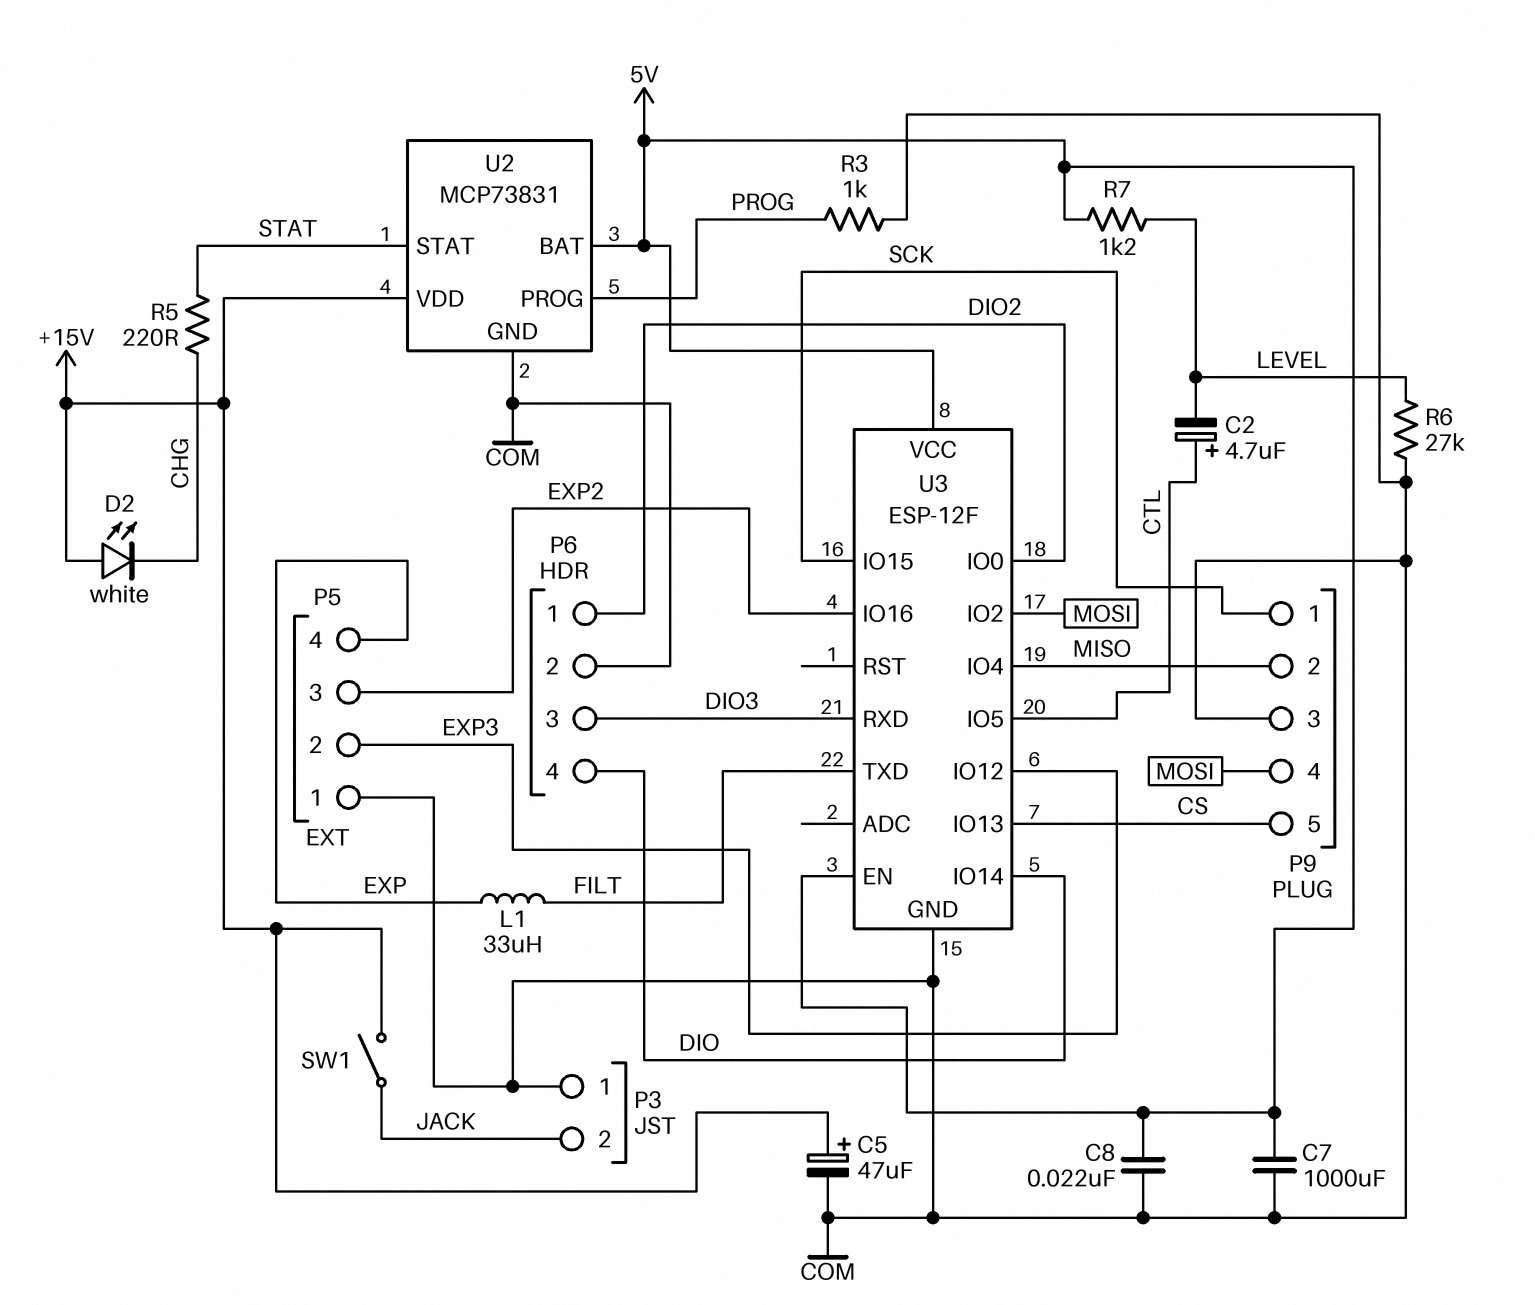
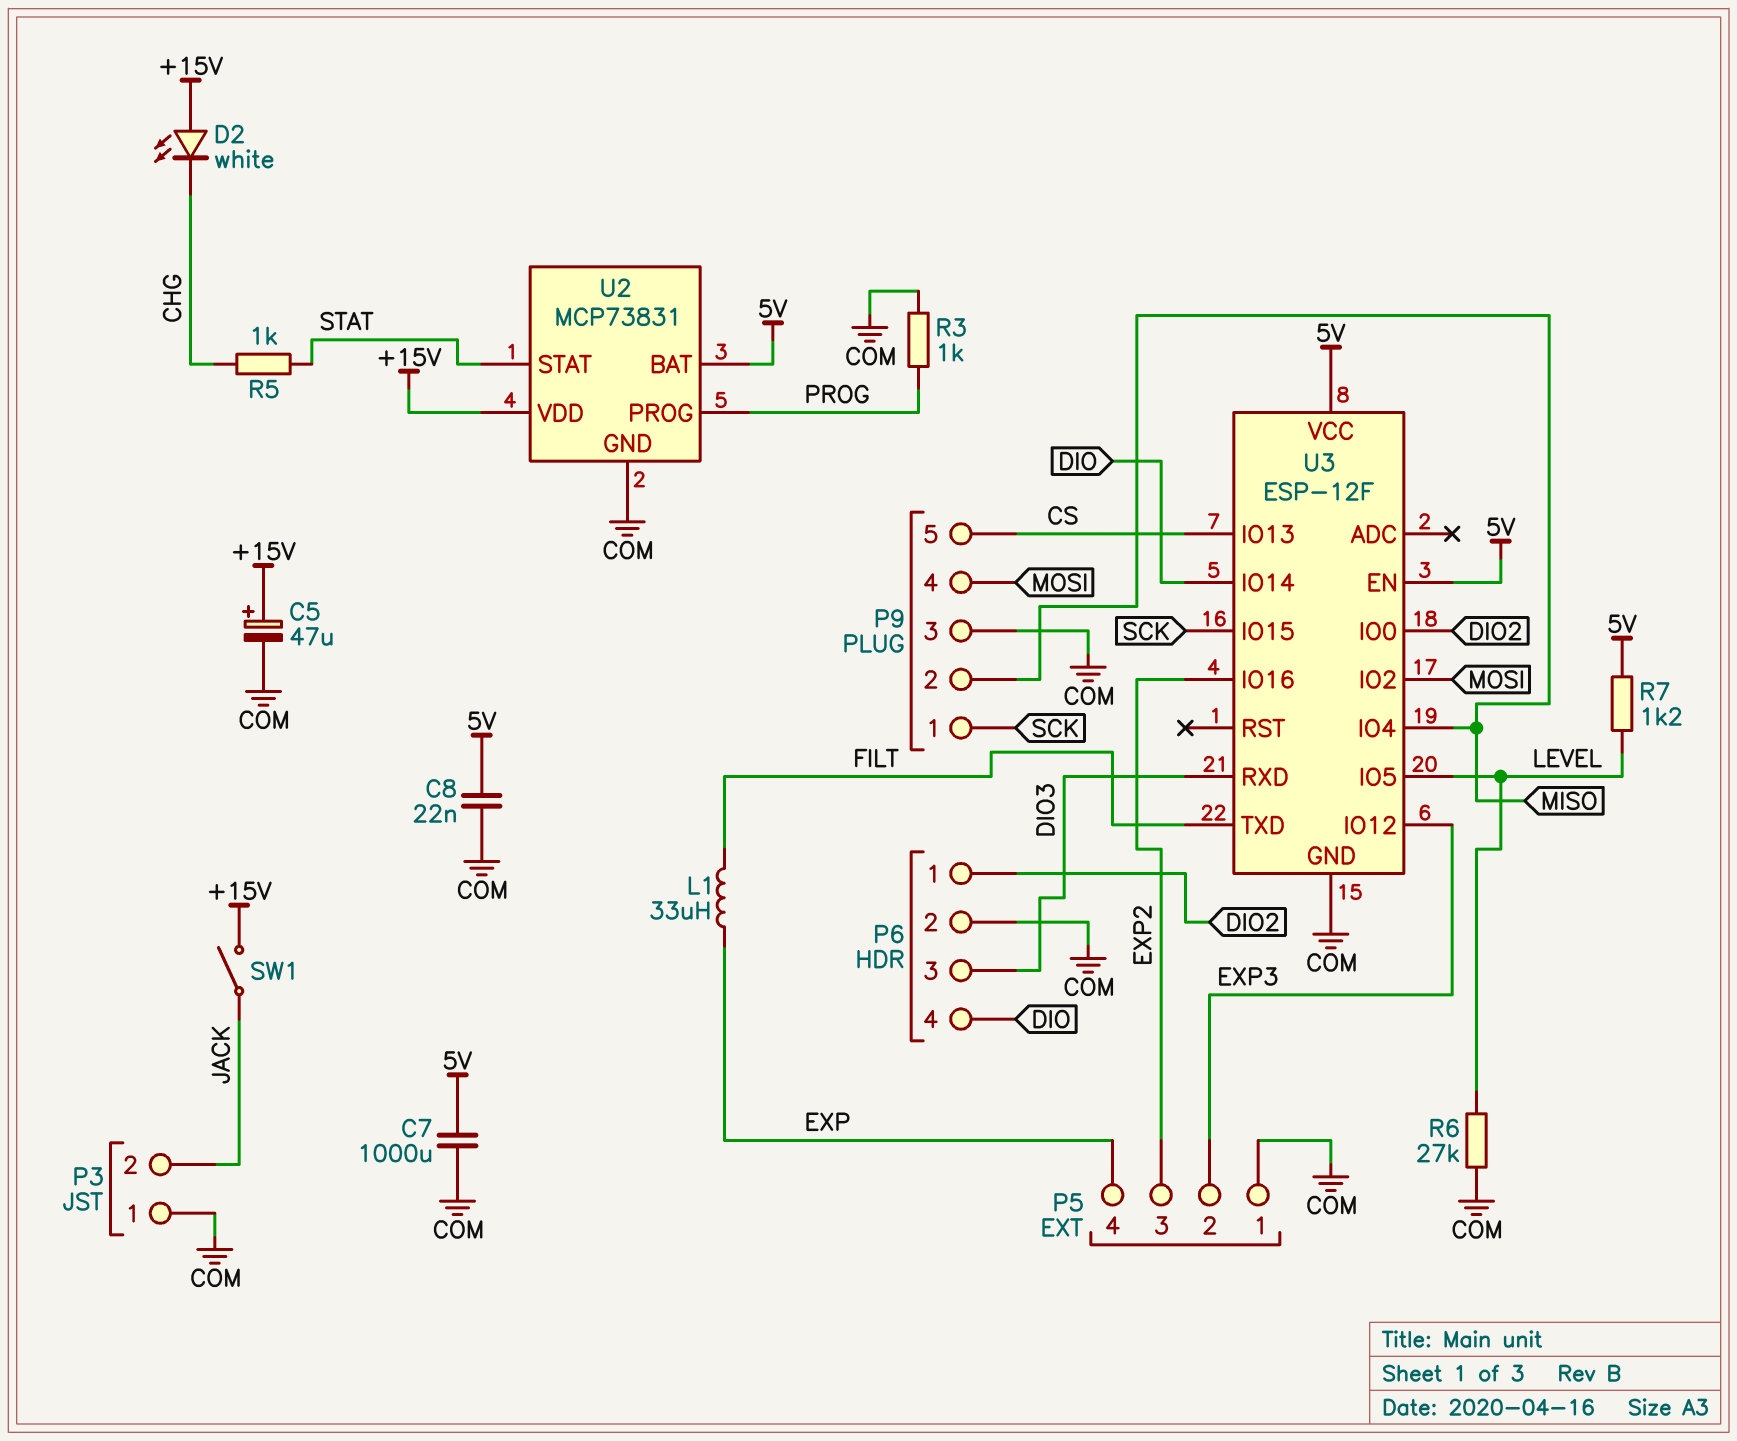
C2: 4.7uF (plus CTL, minus LEVEL) -> none
R5: 220 (CHG, STAT) -> 1k (CHG, STAT)
U3 pin IO5: CTL -> LEVEL

